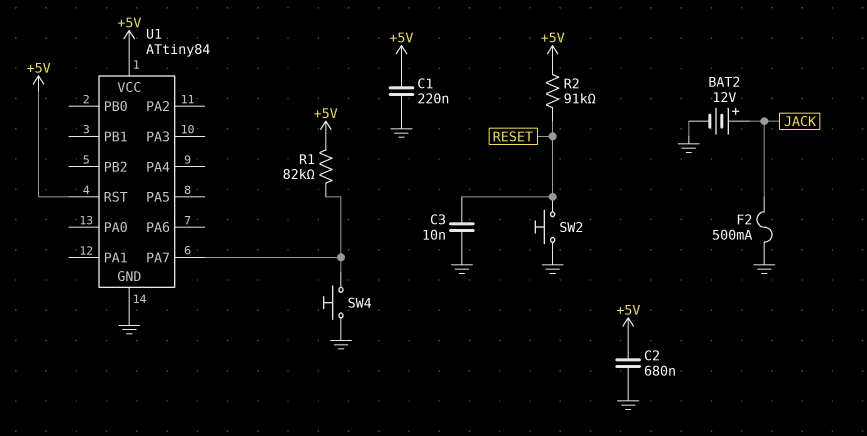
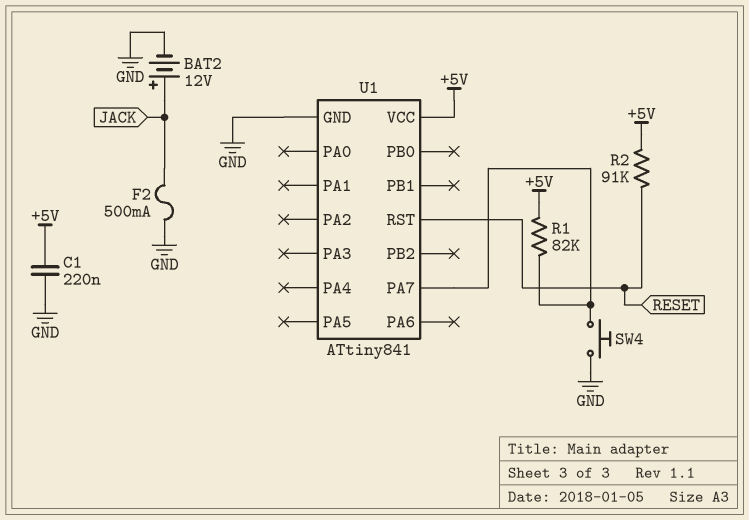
C2: 680nF (+5V, GND) -> none
C3: 10nF (GND, RESET) -> none
SW2: button (GND, RESET) -> none
U1: ATtiny84 -> ATtiny841
U1 pin RST: +5V -> RESET

